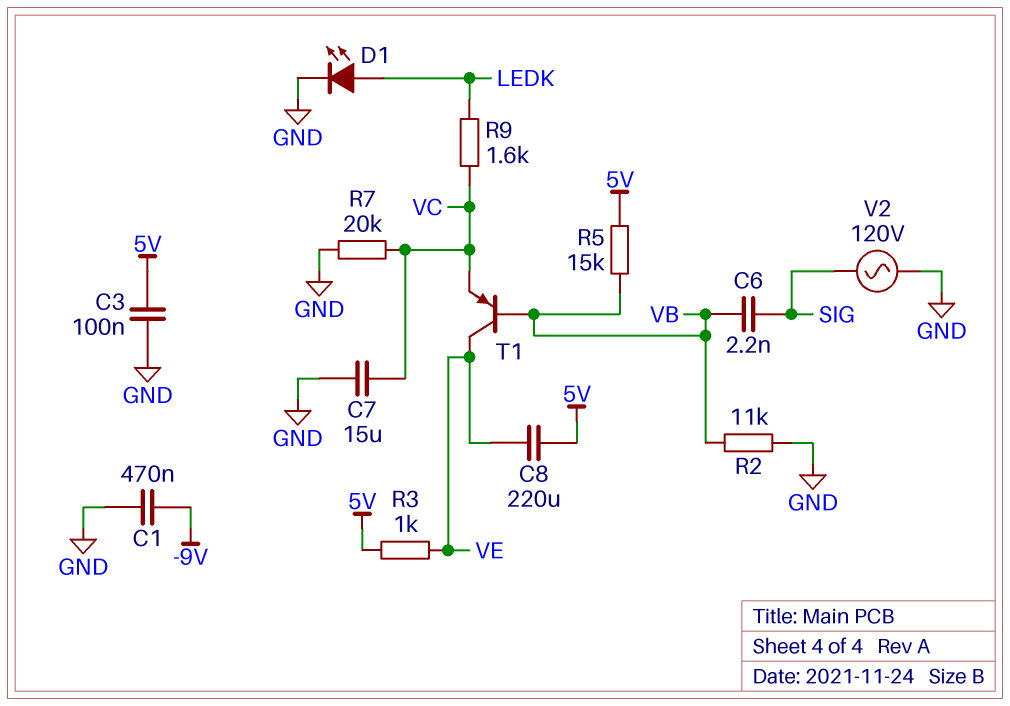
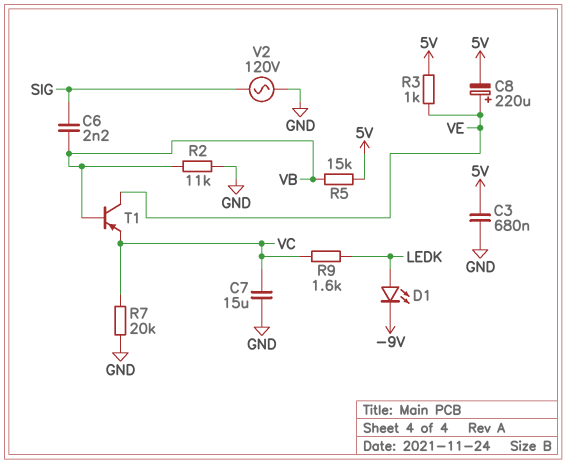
C1: 470nF (-9V, GND) -> none
C3: 100nF (5V, GND) -> 680nF (5V, GND)
C8: 220uF (5V, VE) -> 220uF (plus VE, minus 5V)
D1: LED (A LEDK, K GND) -> LED (A LEDK, K -9V)

